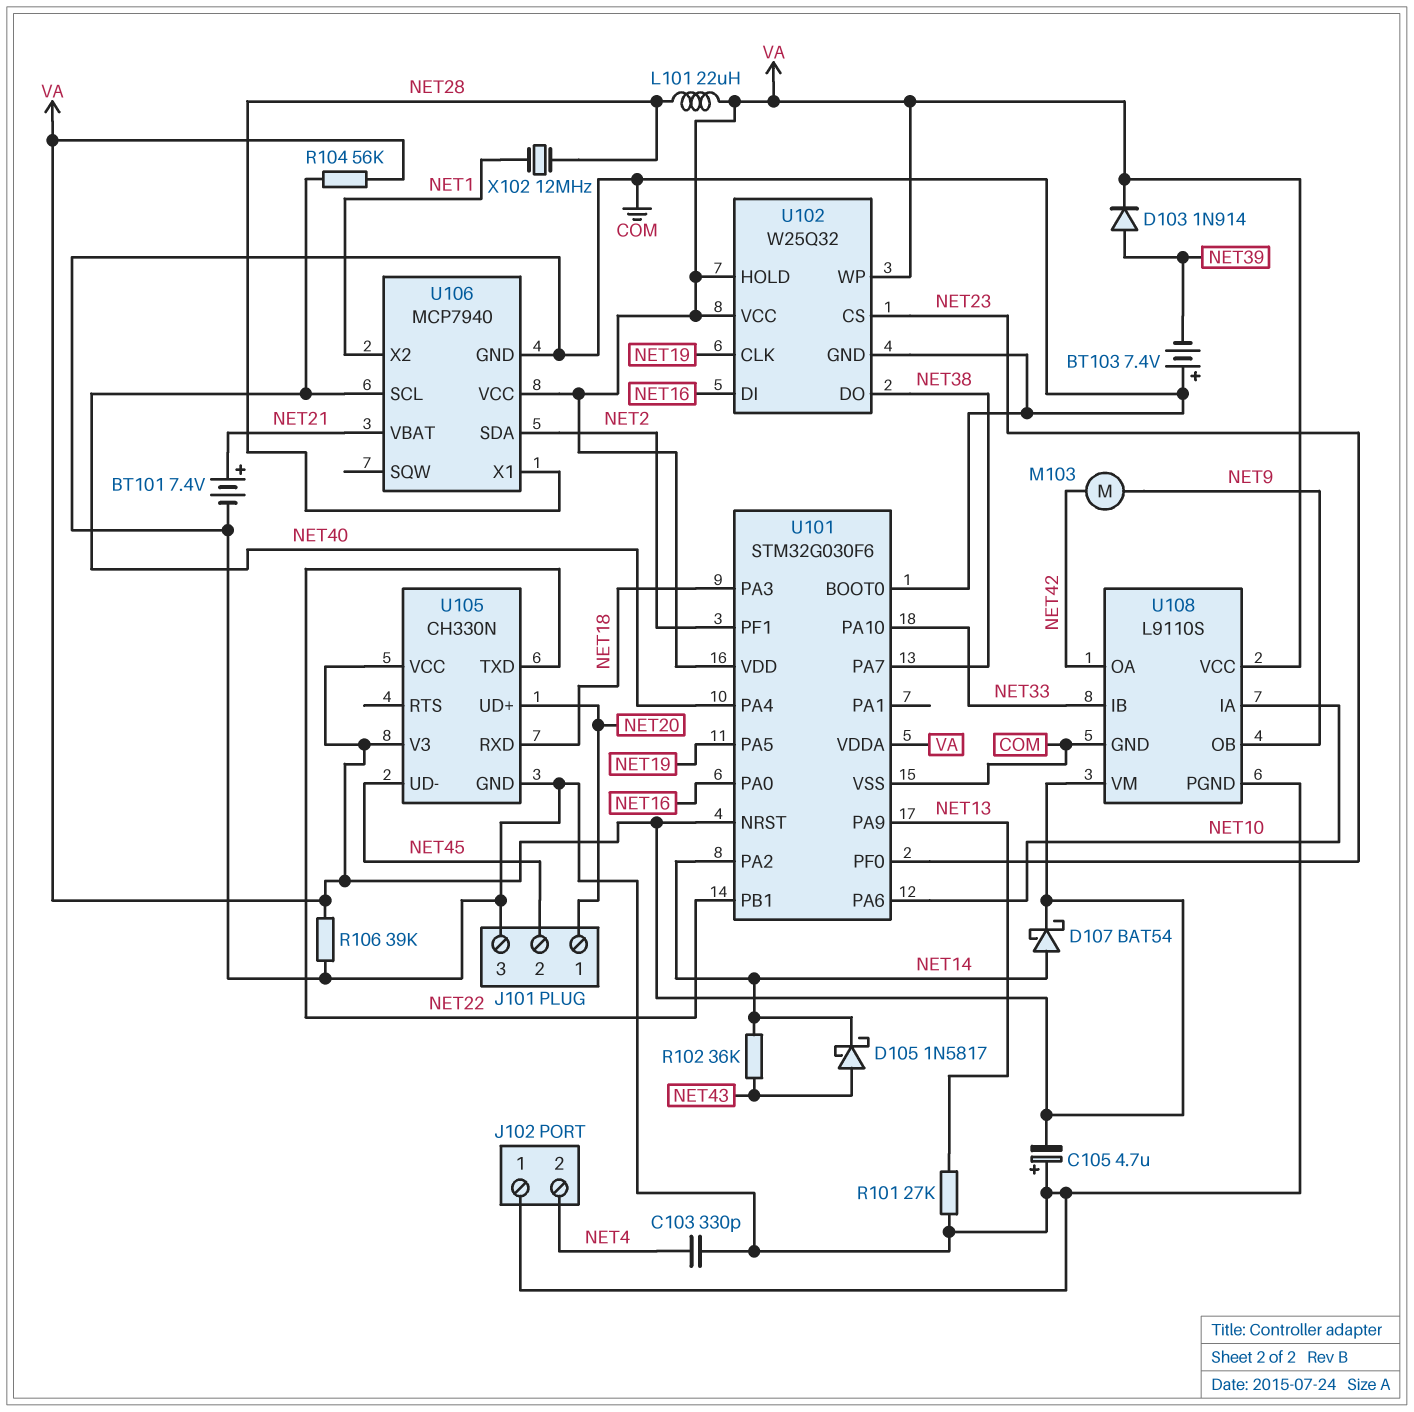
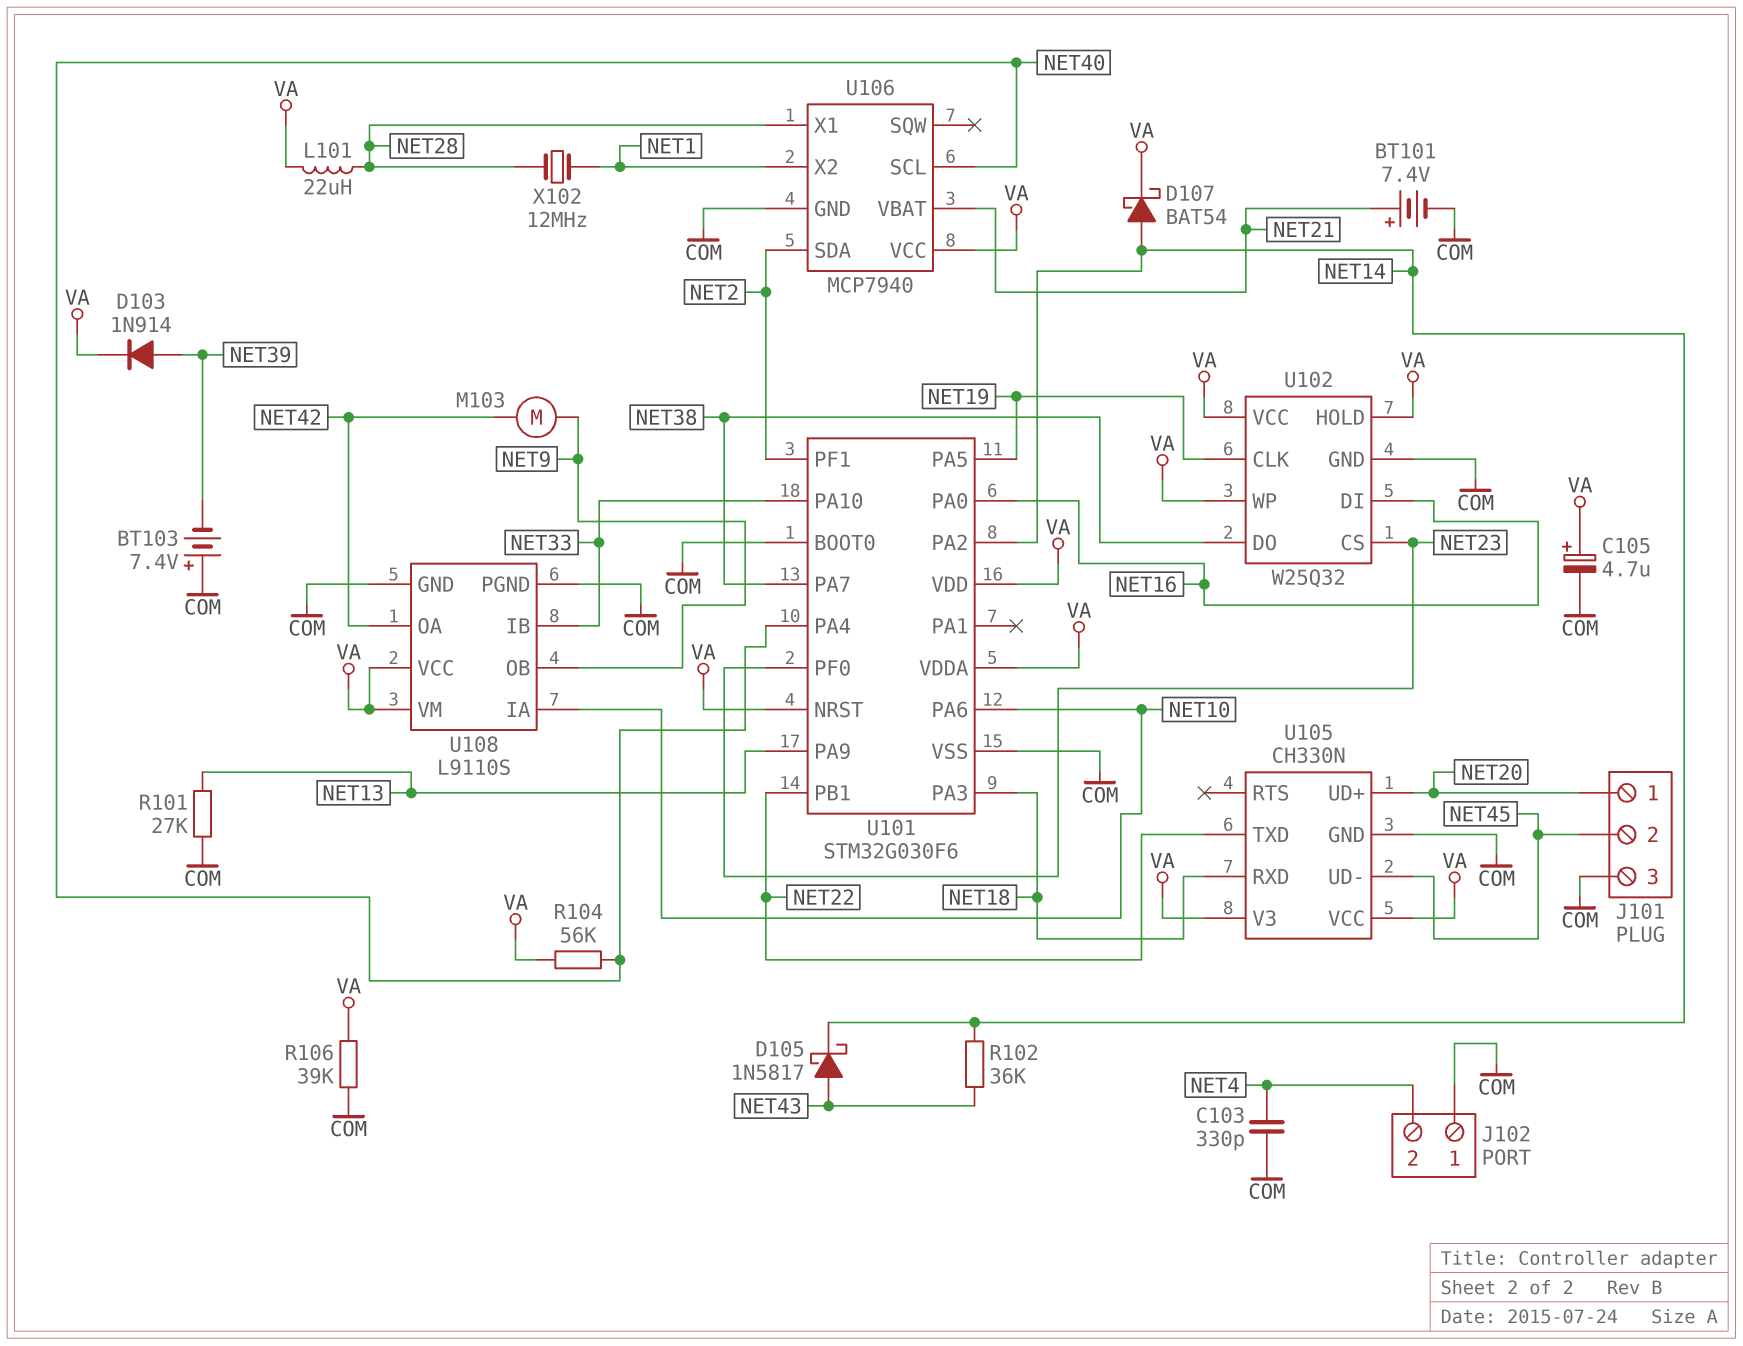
C105: 4.7uF (plus COM, minus VA) -> 4.7uF (plus VA, minus COM)

